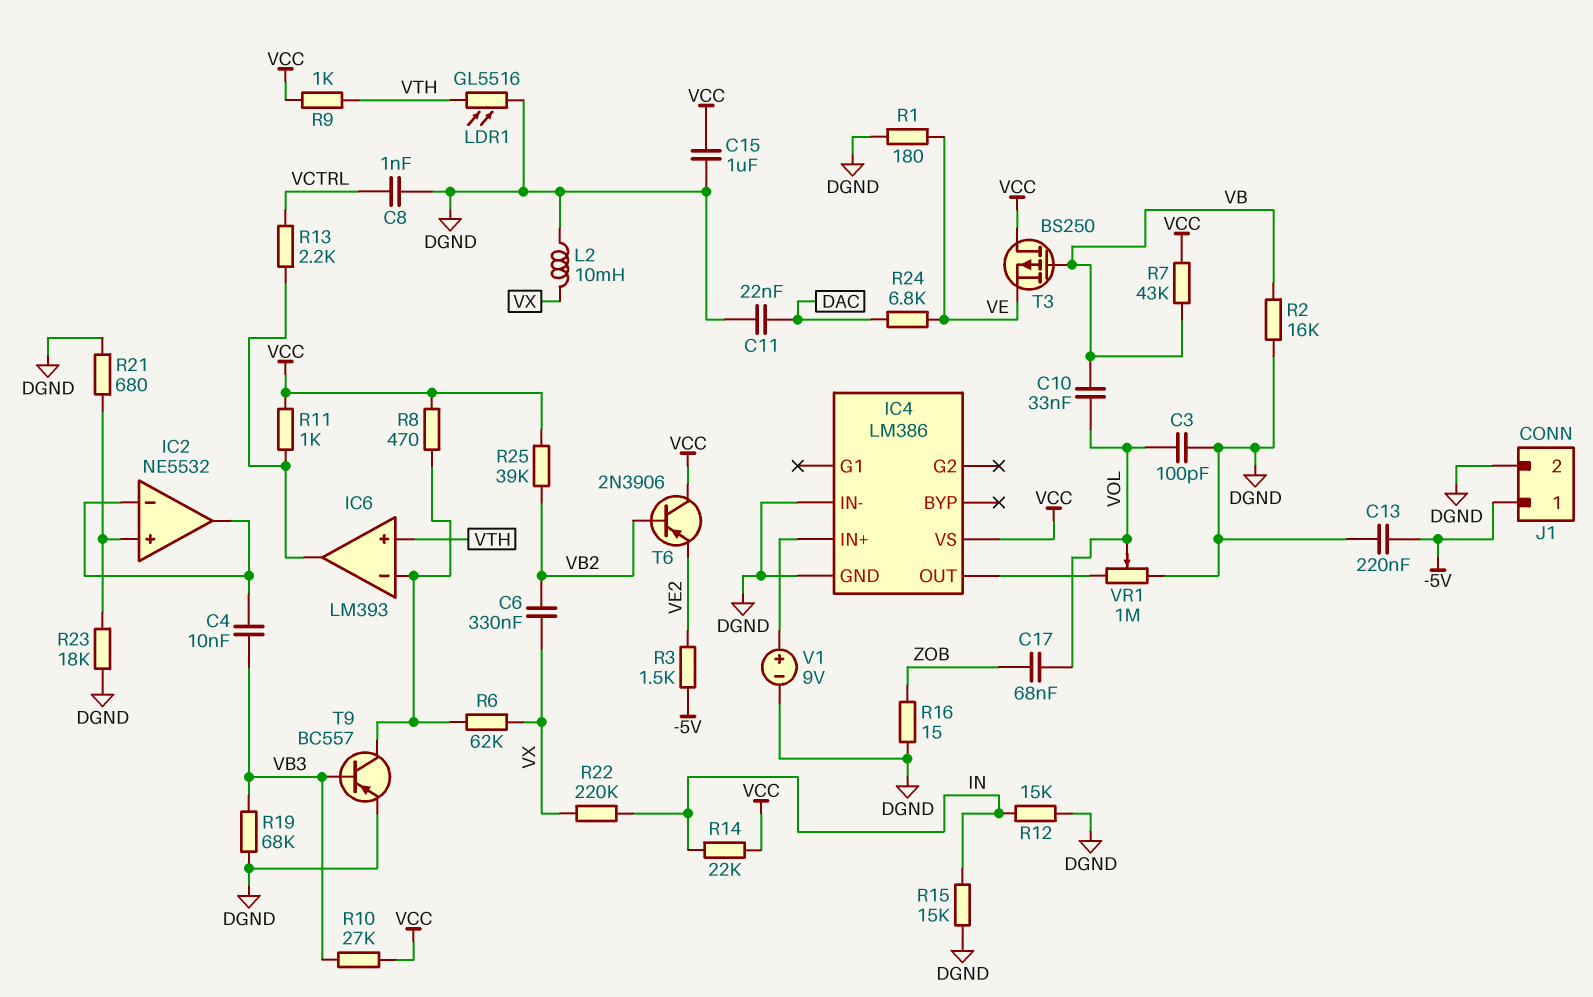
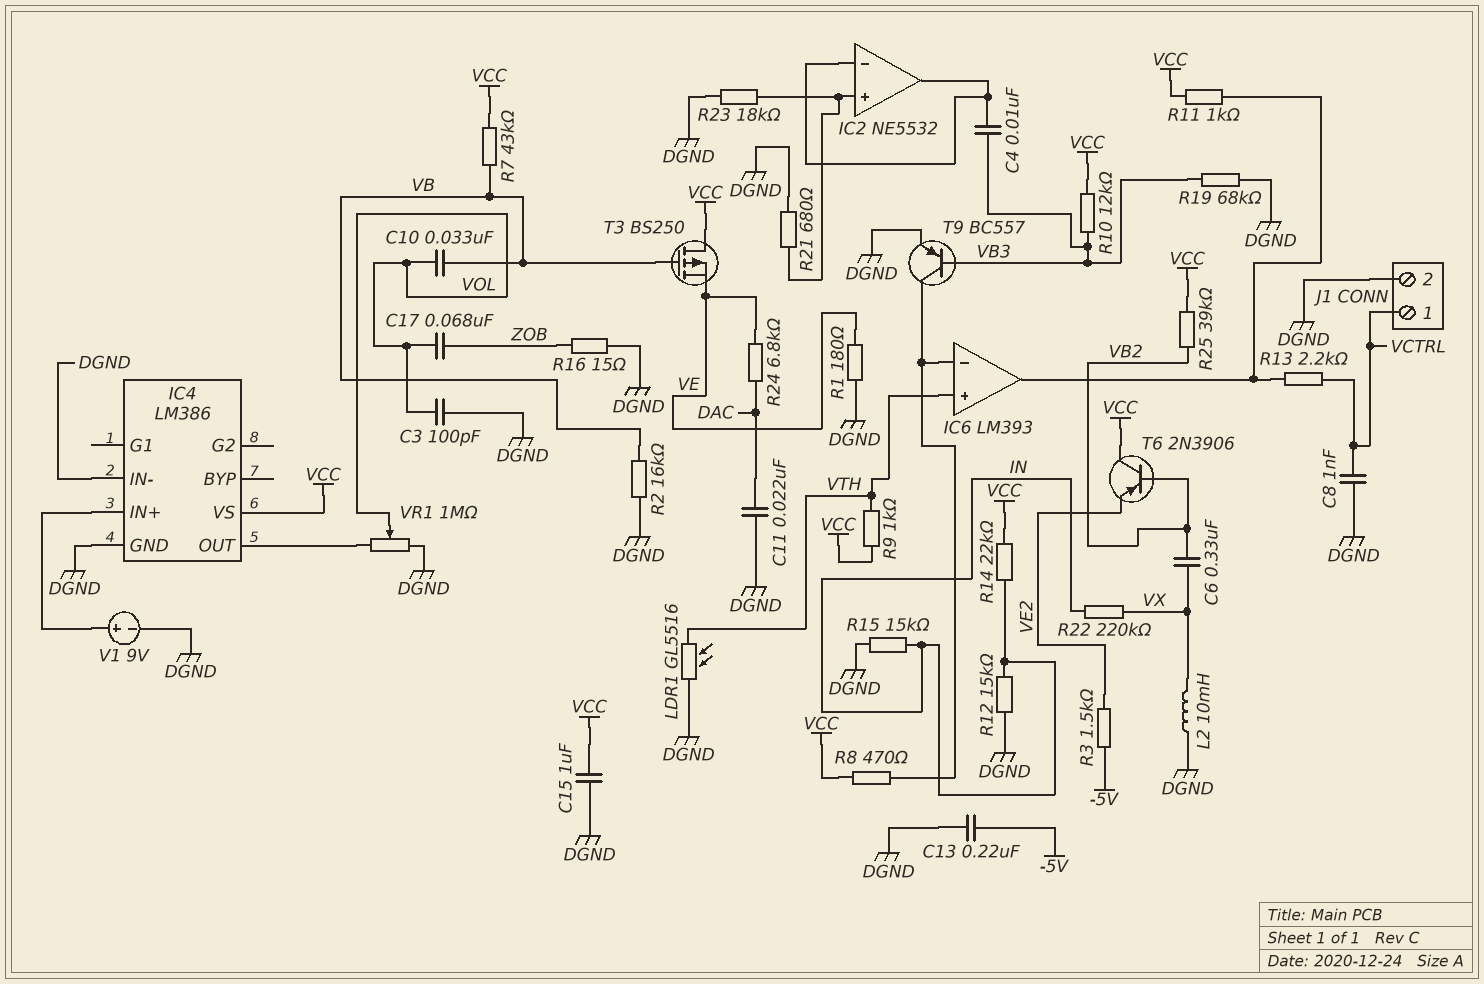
J1 pin 1: -5V -> VCTRL
R6: 62k (IC6/in-, VX) -> none
R10: 27k (VB3, VCC) -> 12k (VB3, VCC)

